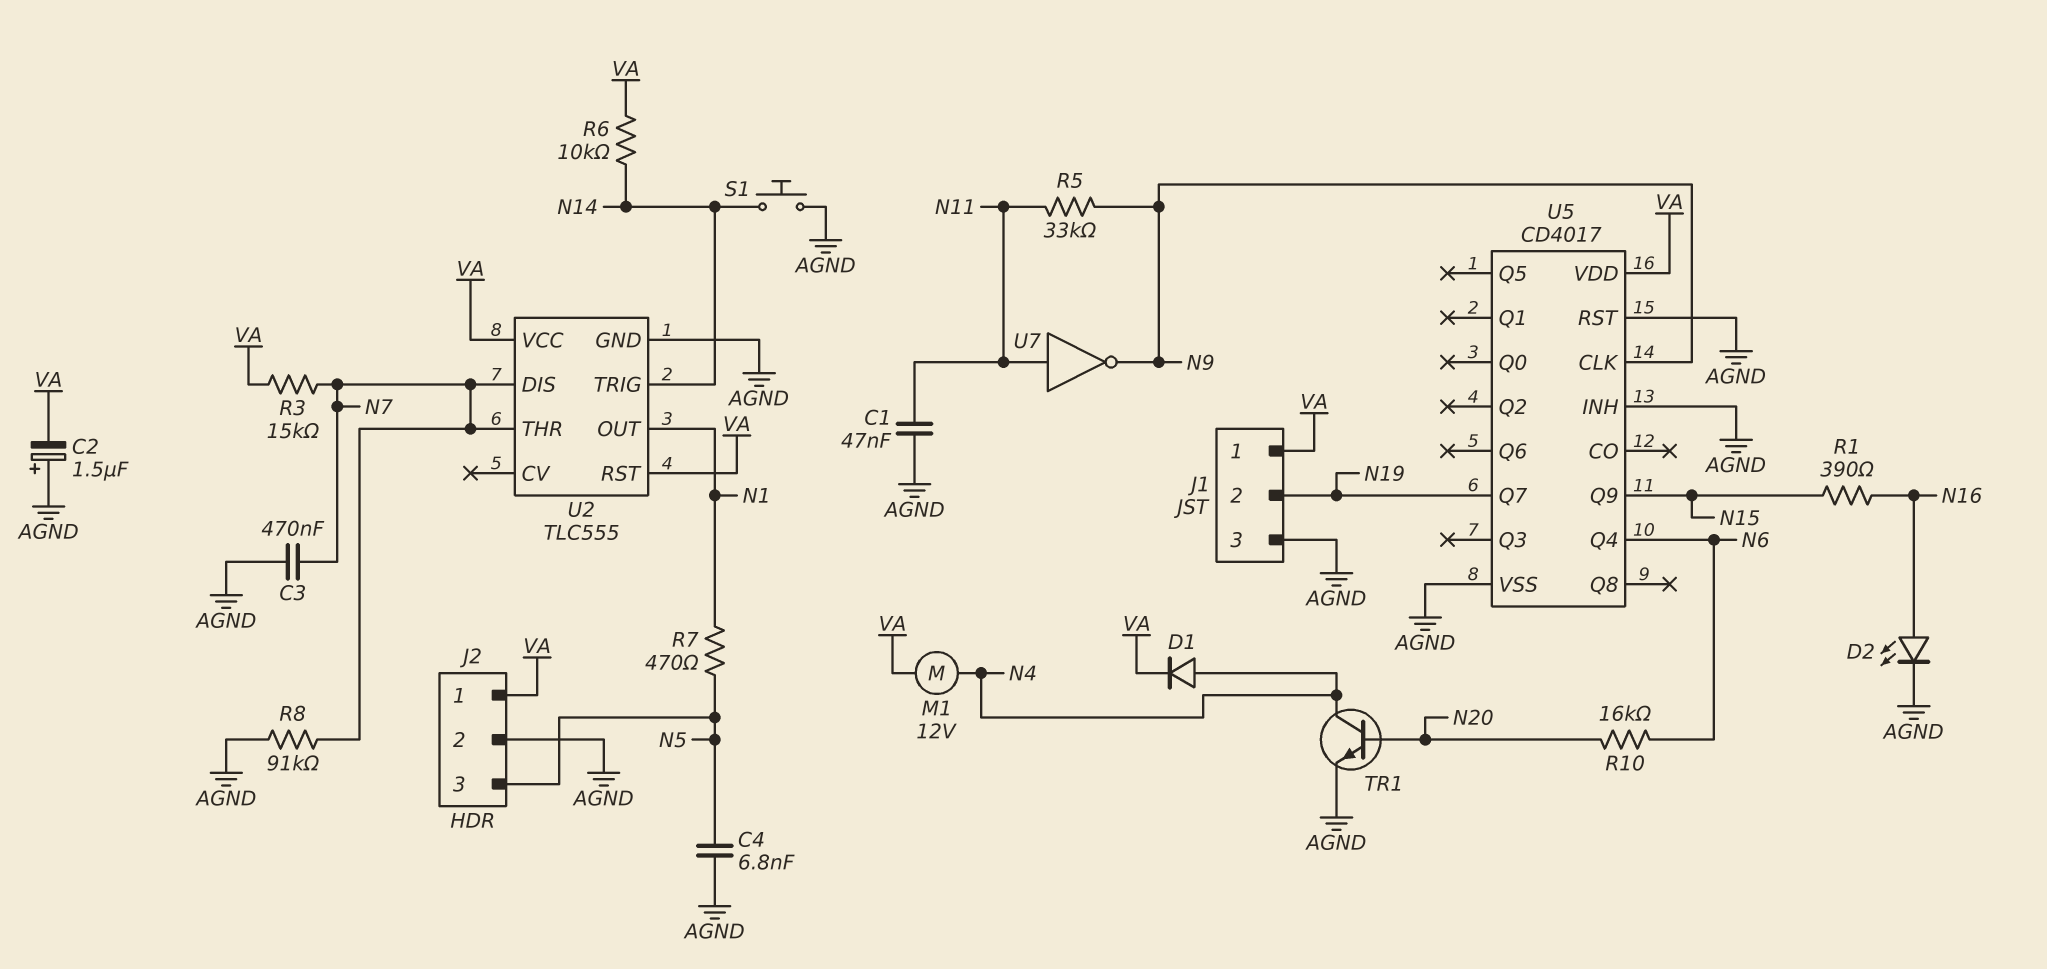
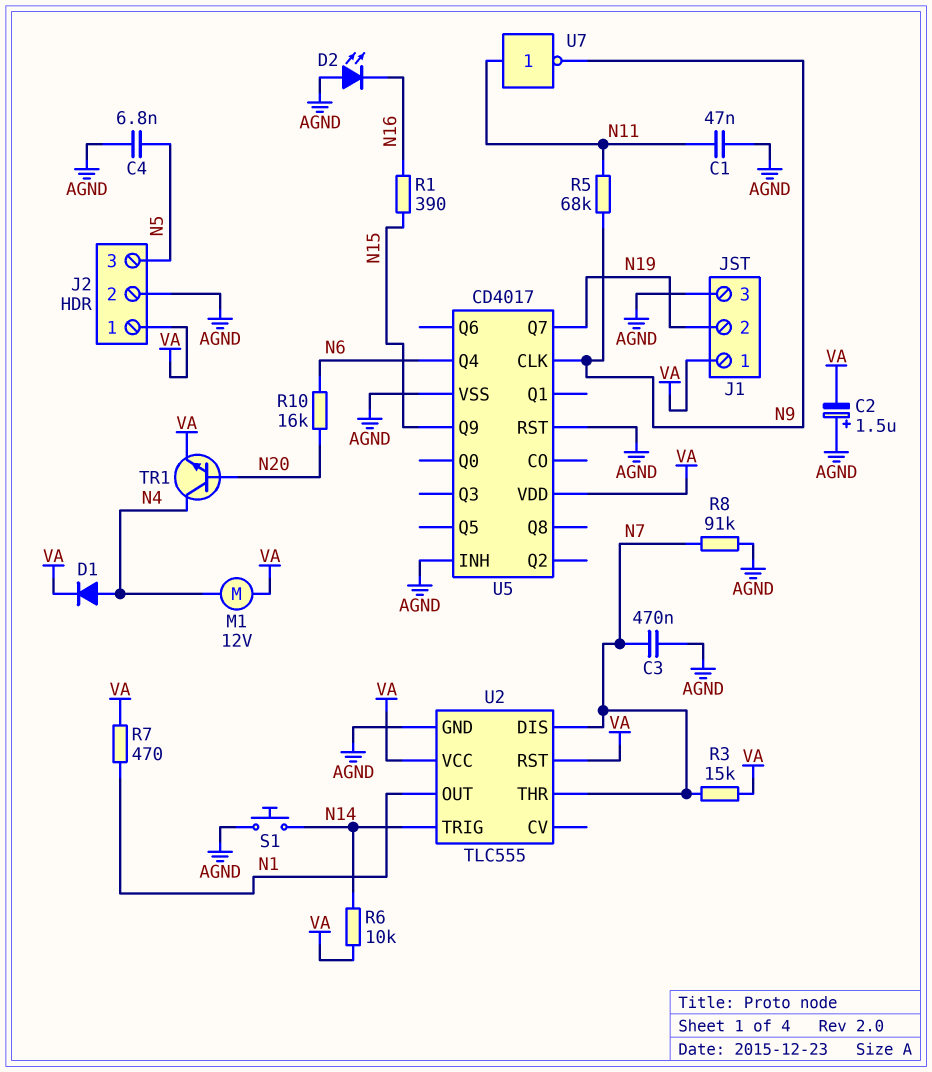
D2: LED (A N16, K AGND) -> LED (A AGND, K N16)
R5: 33k (N9, N11) -> 68k (N9, N11)
R7: 470 (N1, N5) -> 470 (N1, VA)
TR1: NPN (B N20, C N4, E AGND) -> NPN (B N20, C N4, E VA)

